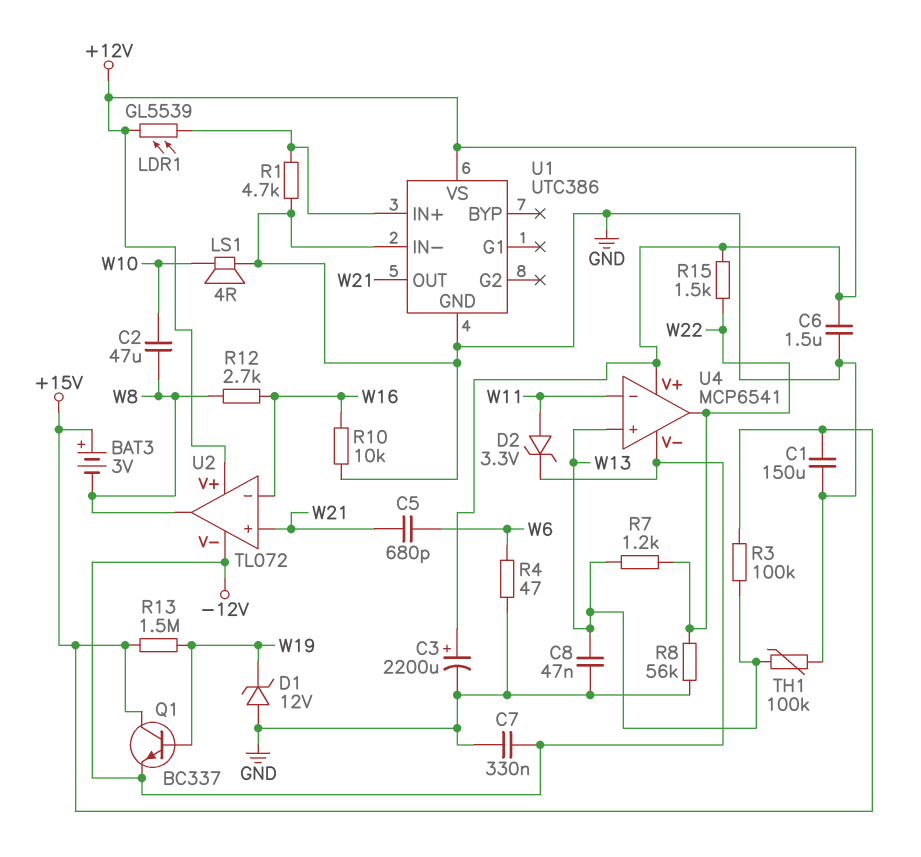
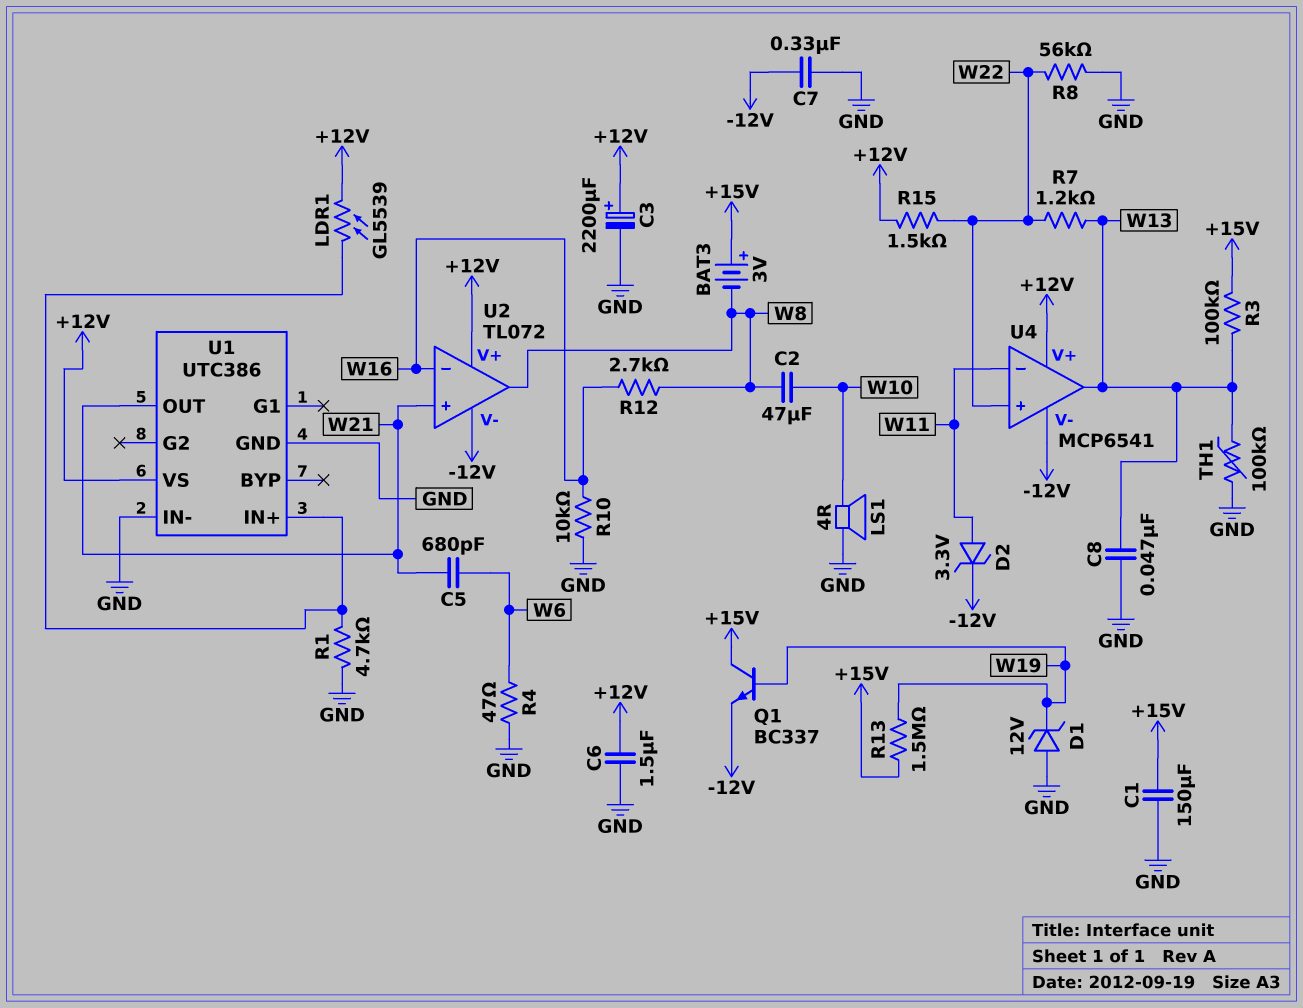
U4 pin in+: W13 -> W22
U4 pin out: W22 -> W13

